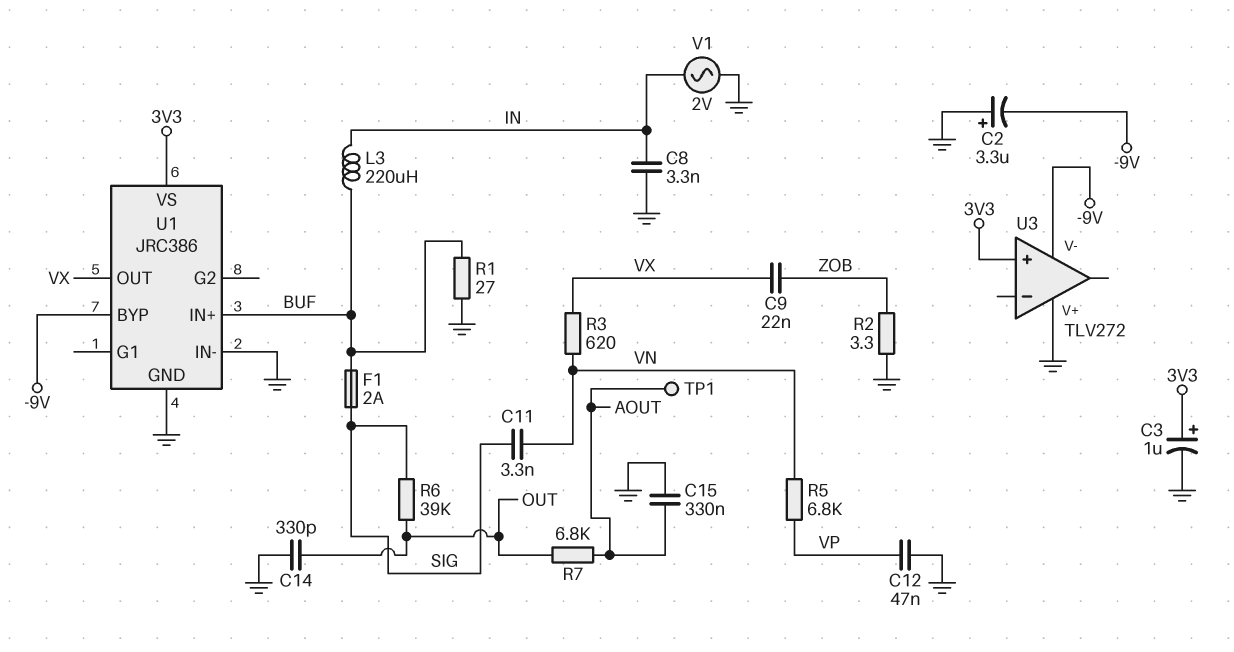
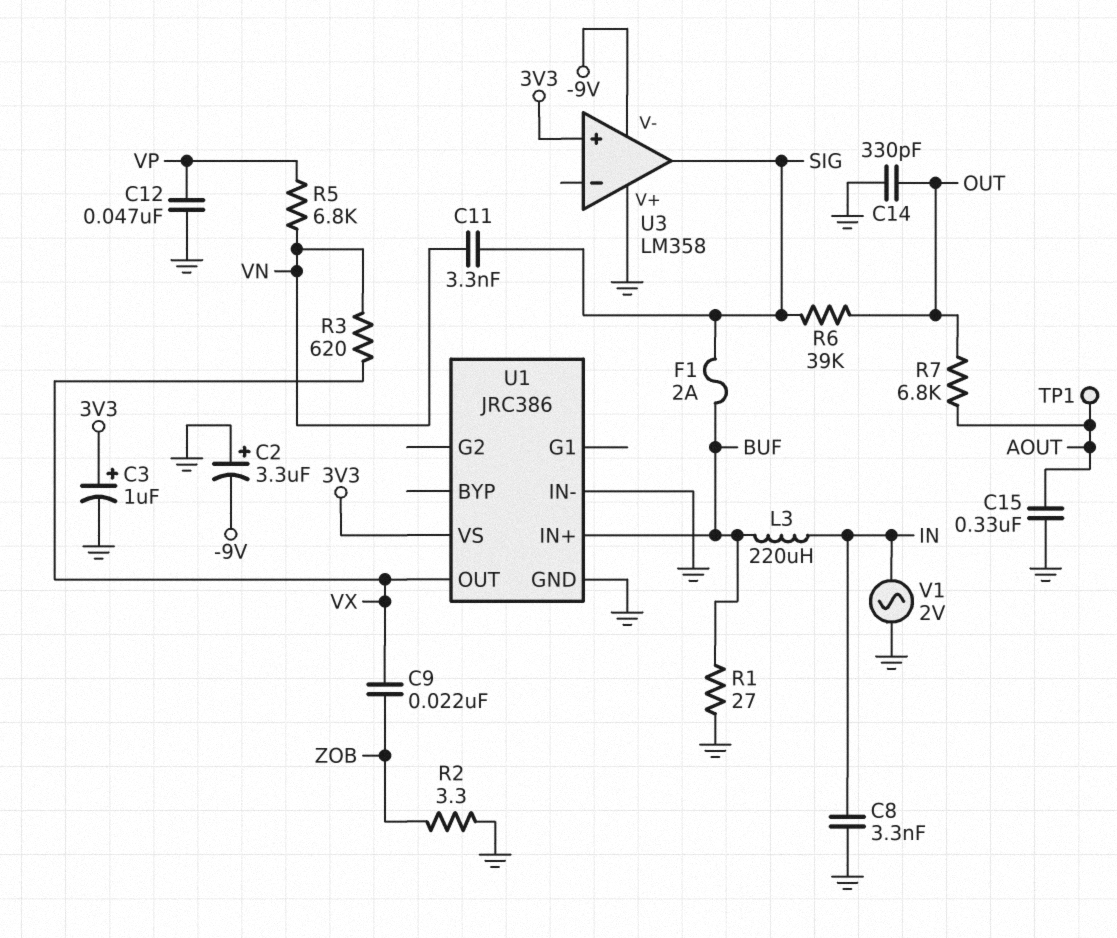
U1 pin BYP: -9V -> none
U3: TLV272 -> LM358
U3 pin out: none -> SIG

